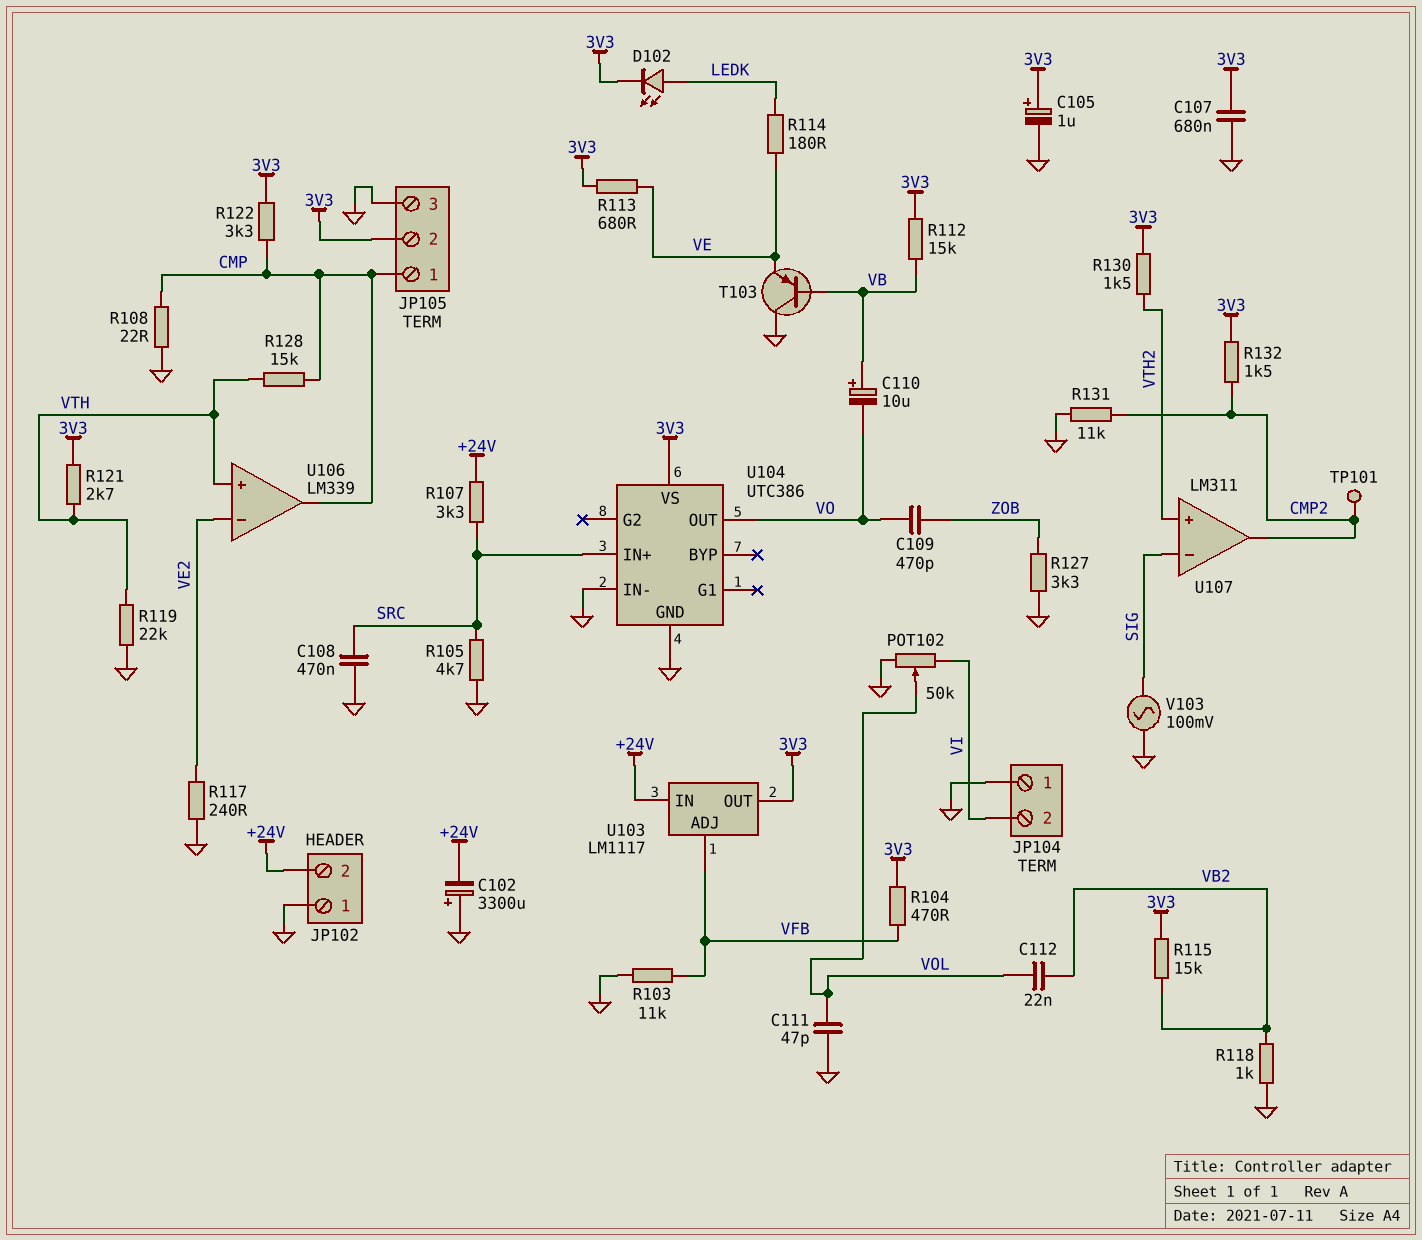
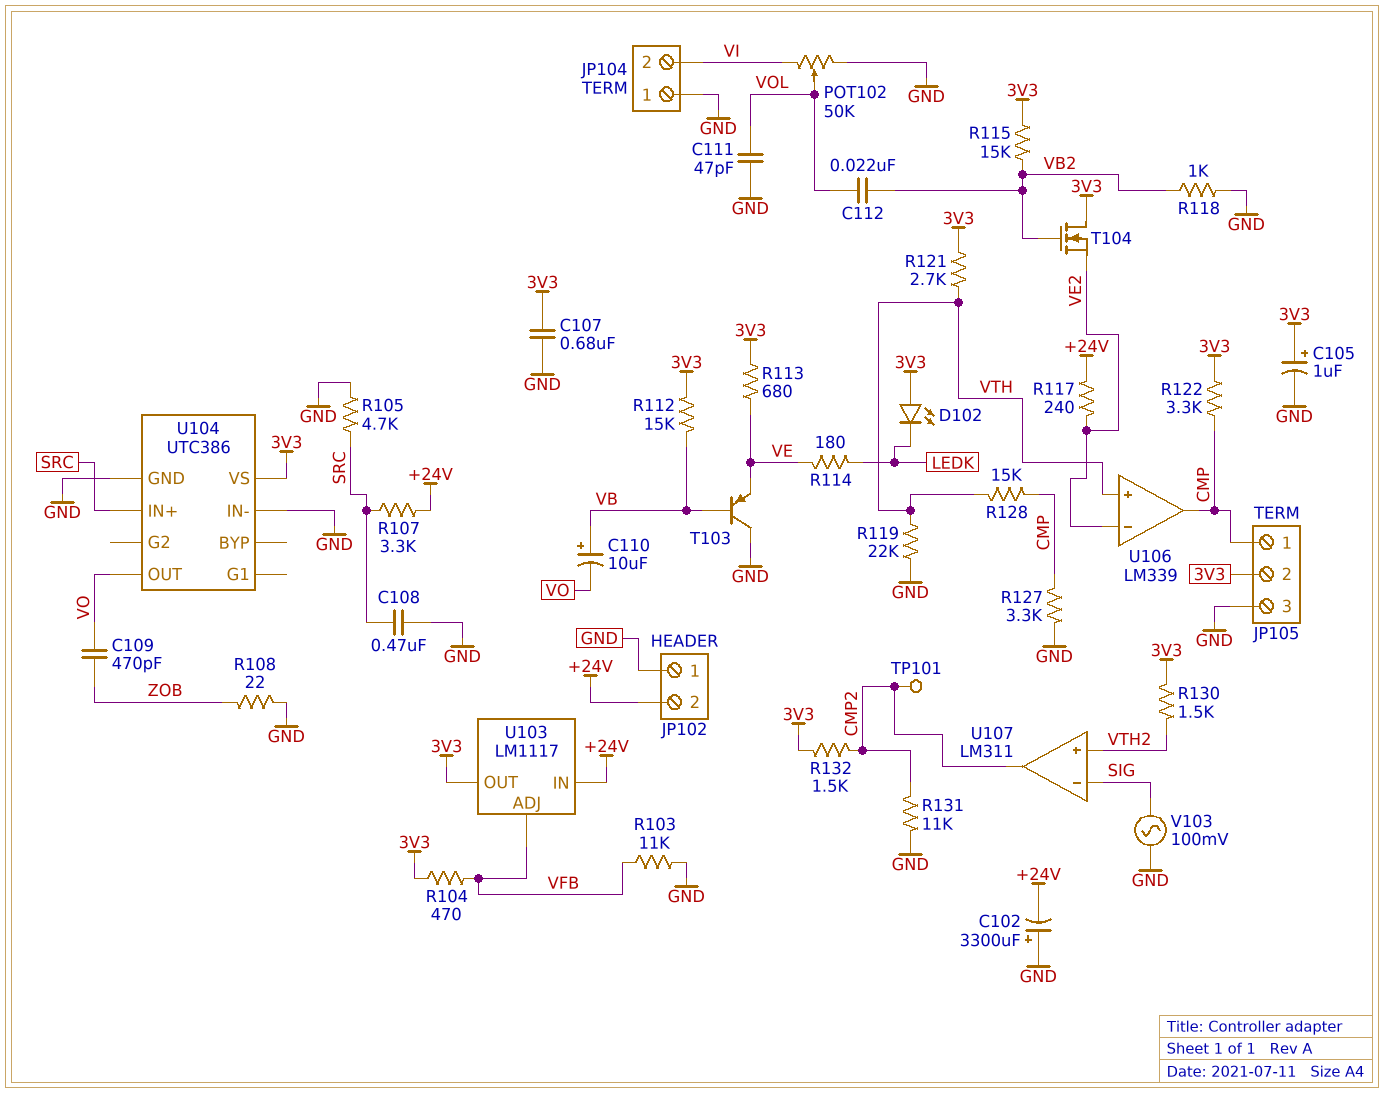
D102: LED (A LEDK, K 3V3) -> LED (A 3V3, K LEDK)
R108: 22 (CMP, GND) -> 22 (GND, ZOB)
R117: 240 (GND, VE2) -> 240 (+24V, VE2)
R127: 3.3k (GND, ZOB) -> 3.3k (CMP, GND)
T104: none -> NMOS (G VB2, D 3V3, S VE2)

